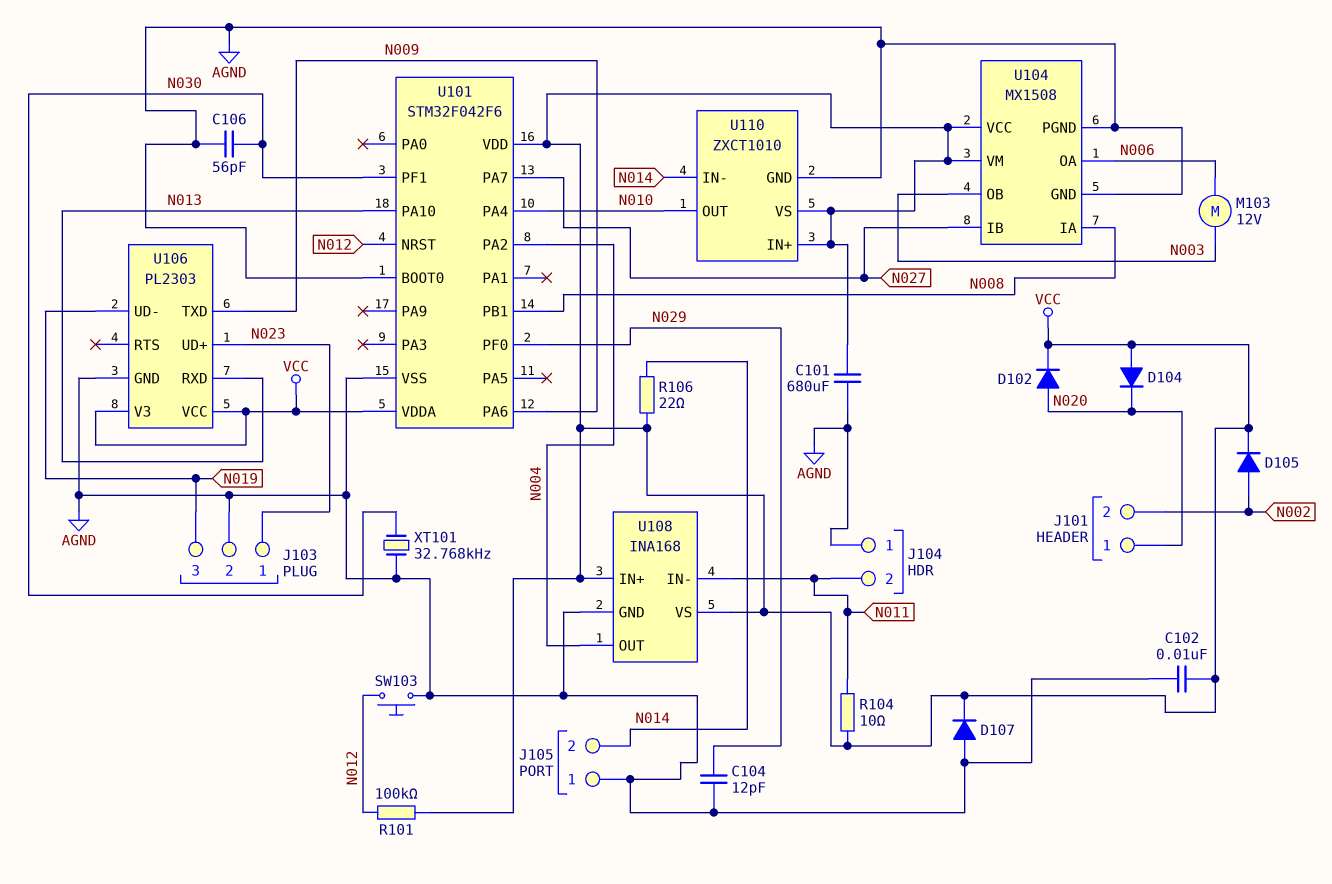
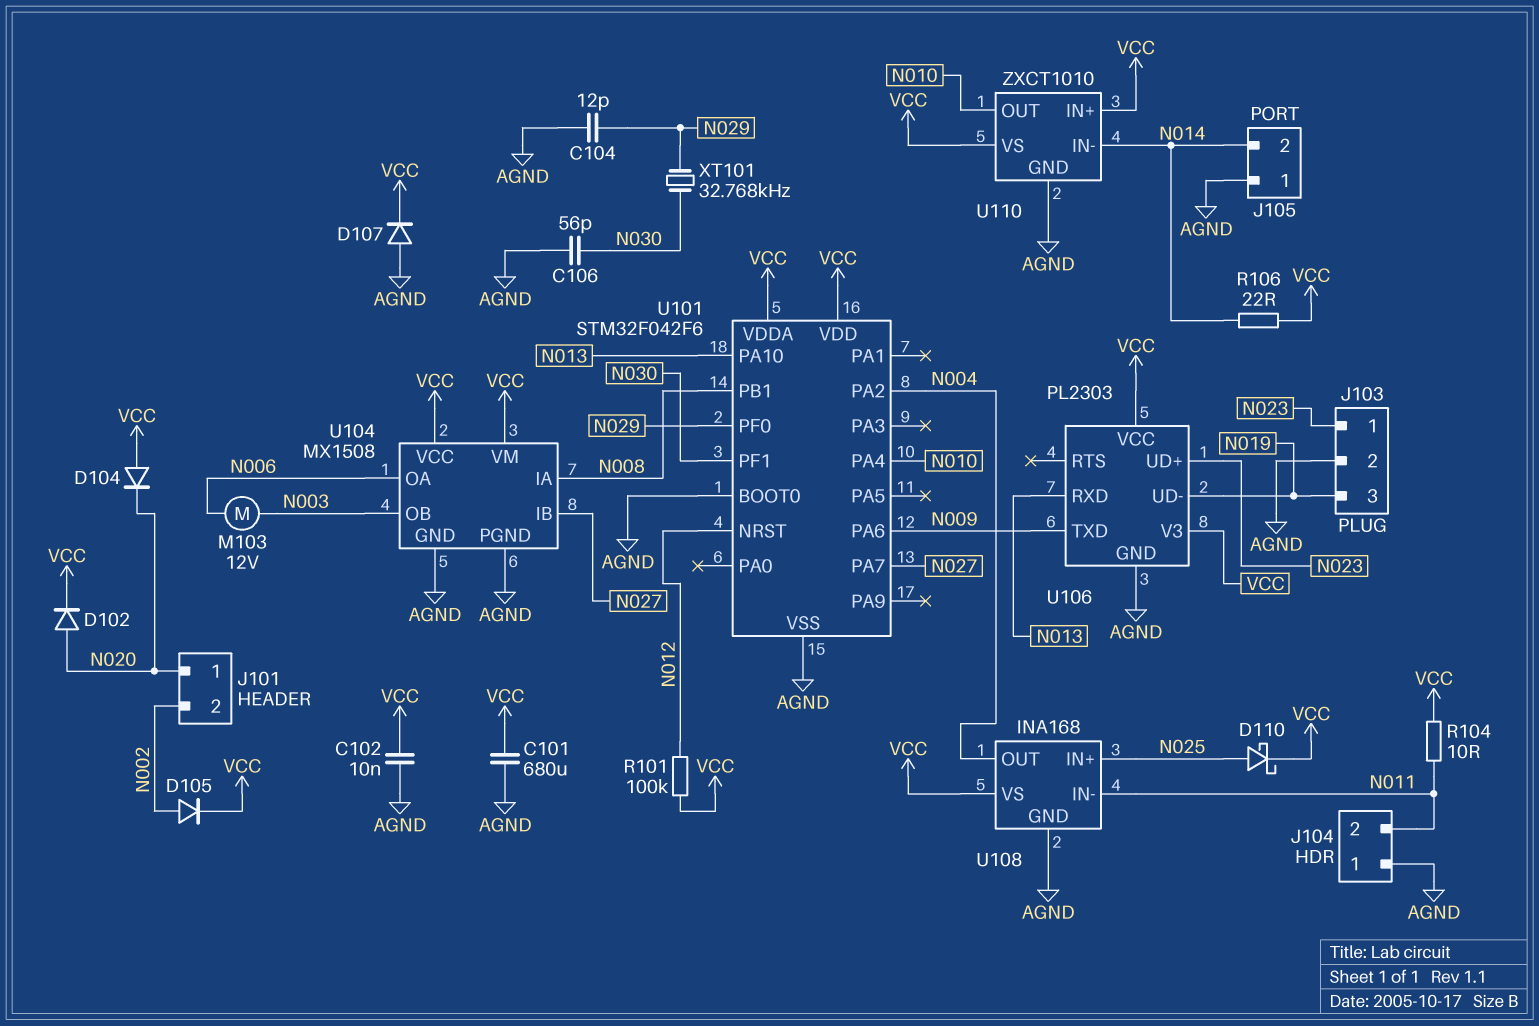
D110: none -> schottky (A N025, K VCC)
SW103: button (AGND, N012) -> none
U108 pin IN+: VCC -> N025
XT101: 32.768kHz (AGND, N030) -> 32.768kHz (N029, N030)

